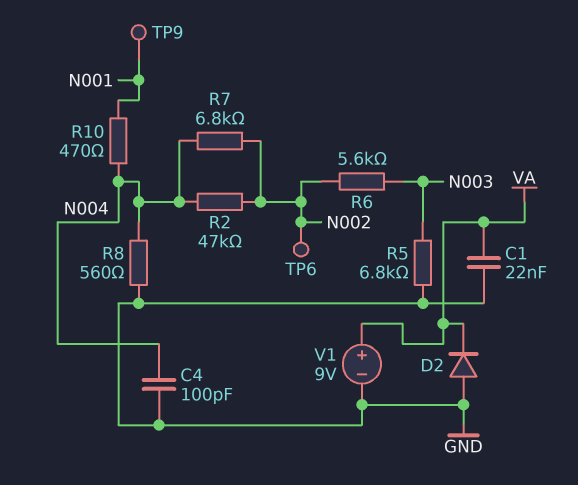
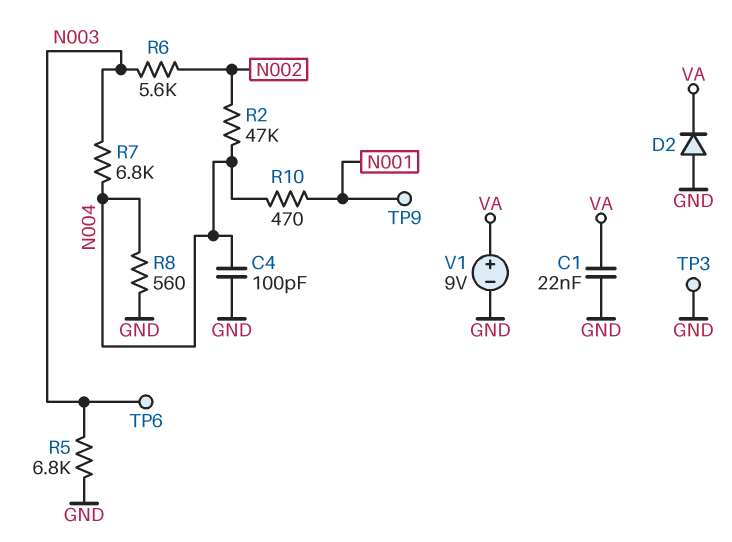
R7: 6.8k (N002, N004) -> 6.8k (N003, N004)
TP3: none -> test point (GND)
TP6: test point (N002) -> test point (N003)

